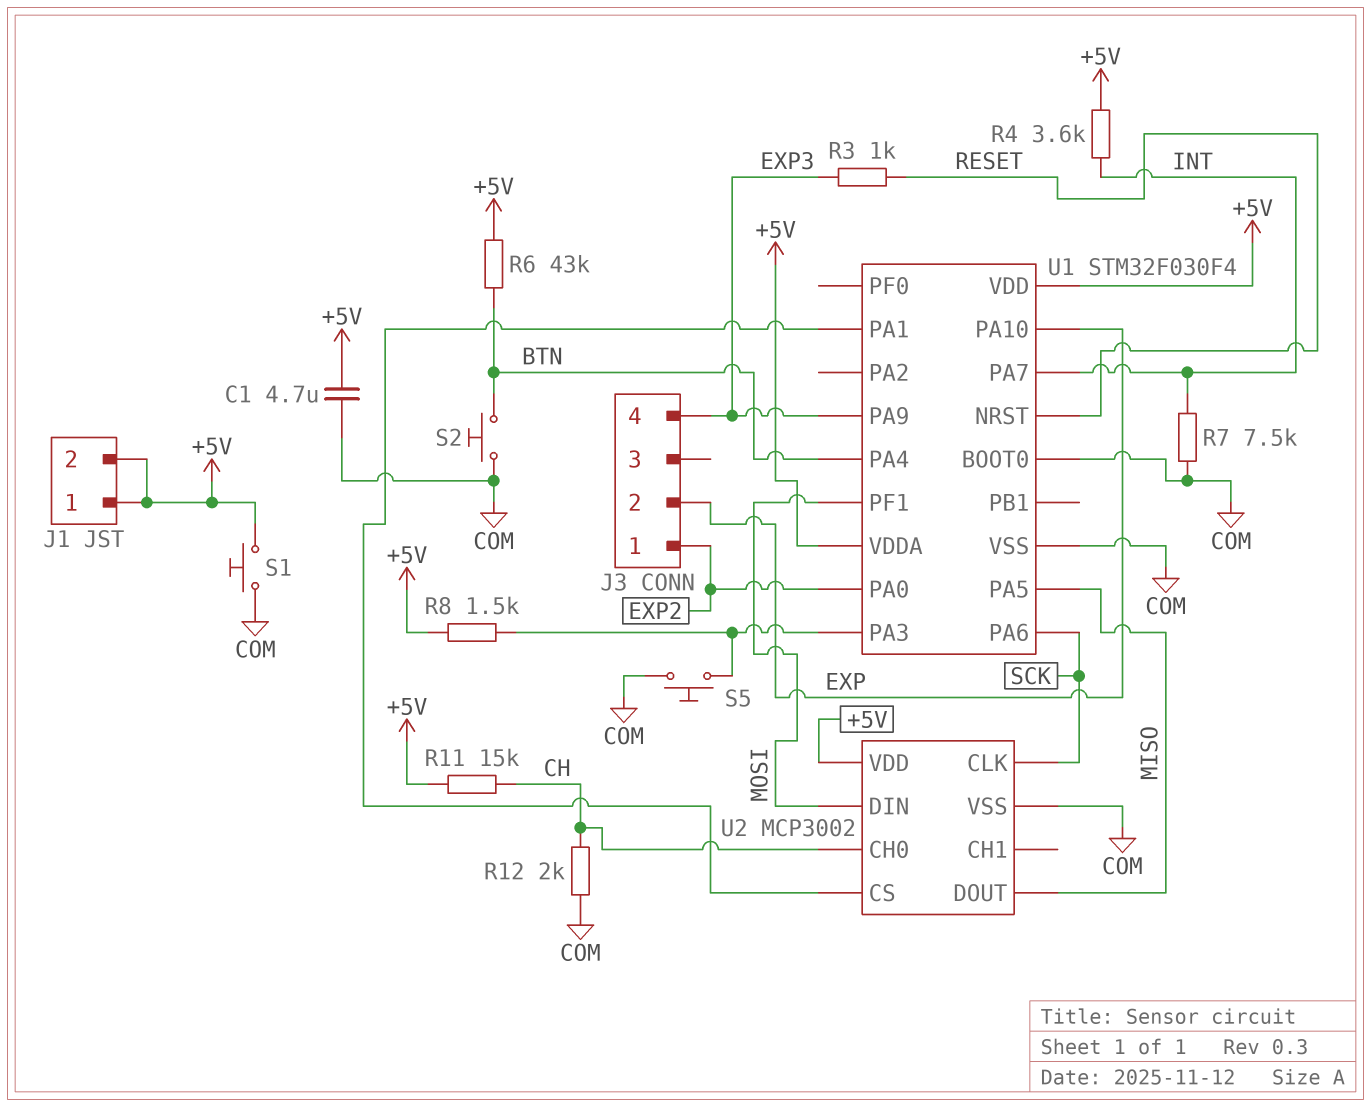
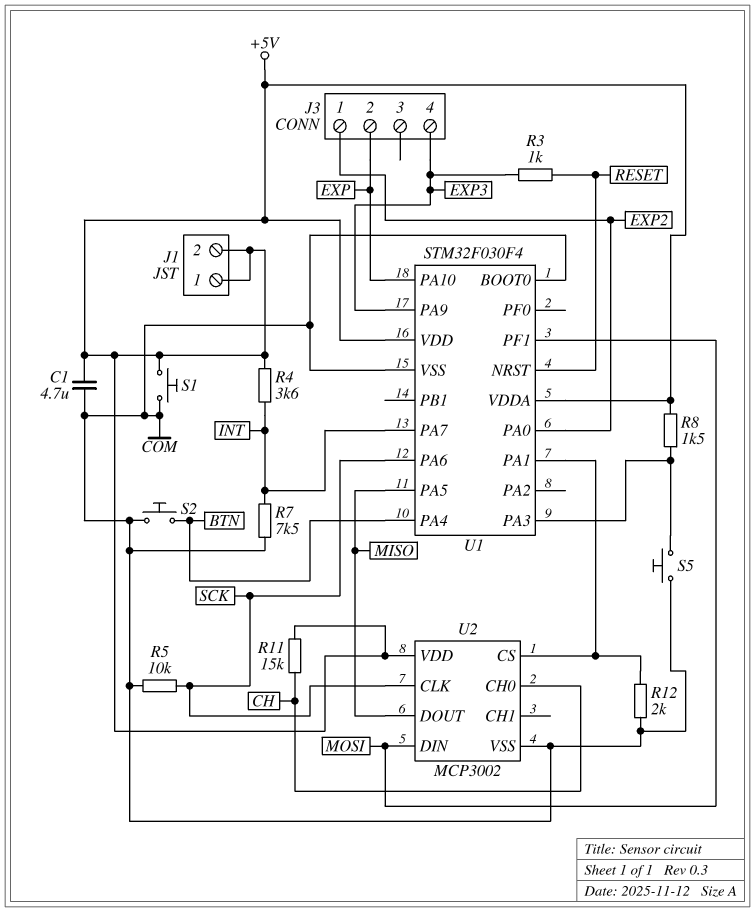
R5: none -> 10k (COM, SCK)
R6: 43k (+5V, BTN) -> none
R12: 2k (CH, COM) -> 2k (COM, U1/PA1)

